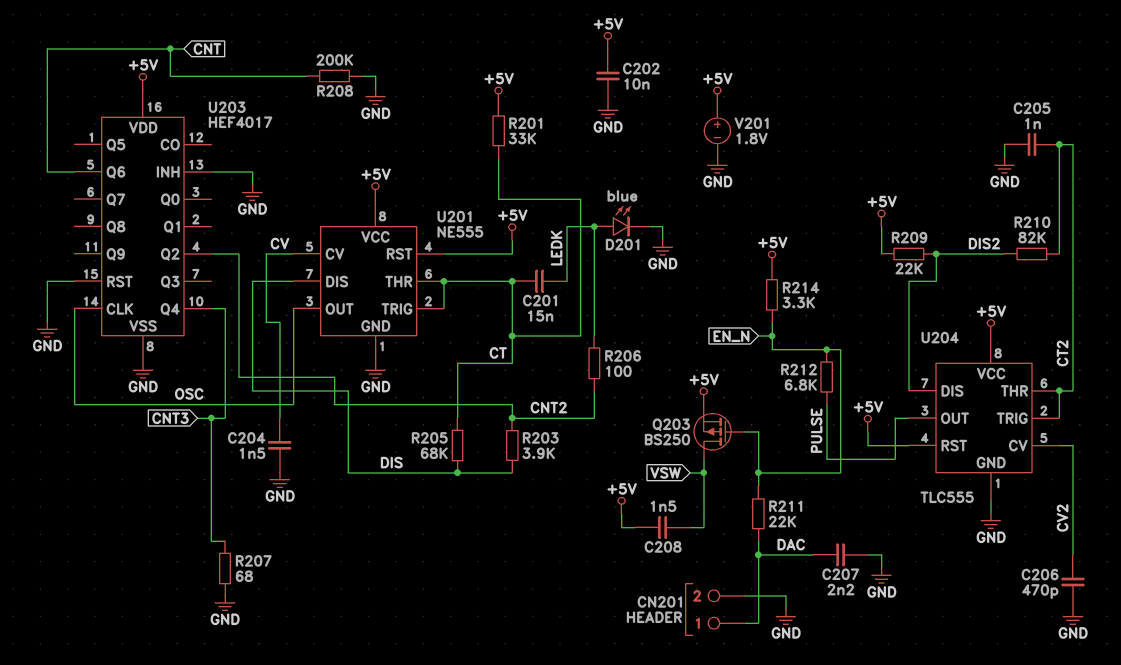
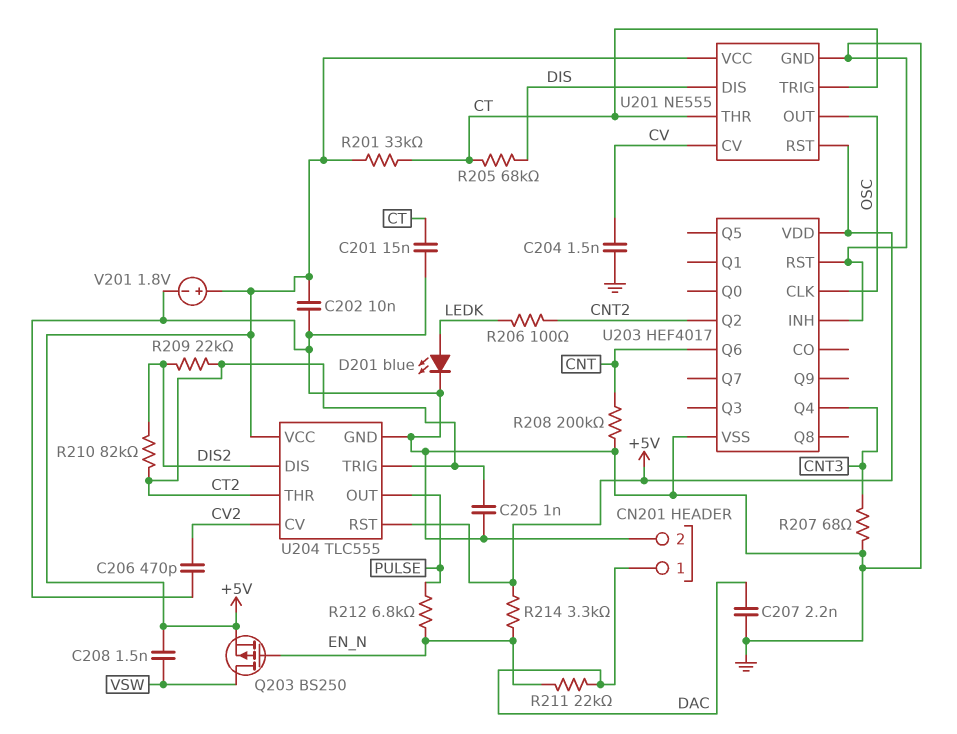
C201: 15nF (CT, LEDK) -> 15nF (CT, GND)
R203: 3.9k (CNT2, DIS) -> none
R209: 22k (+5V, DIS2) -> 22k (CT2, DIS2)

